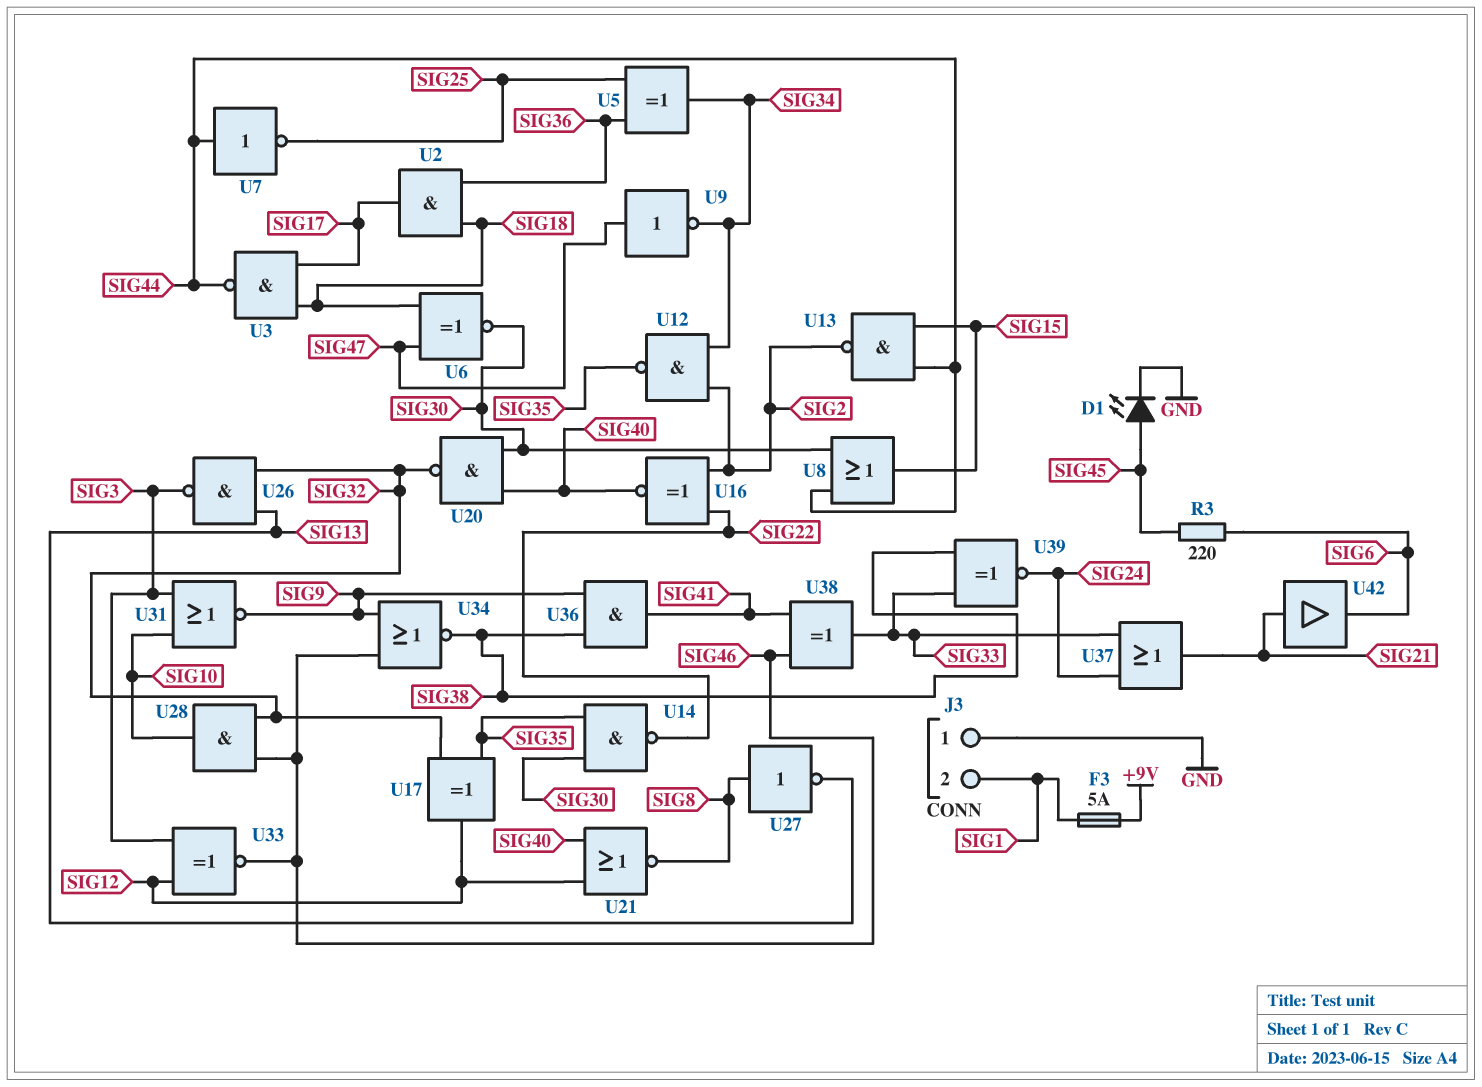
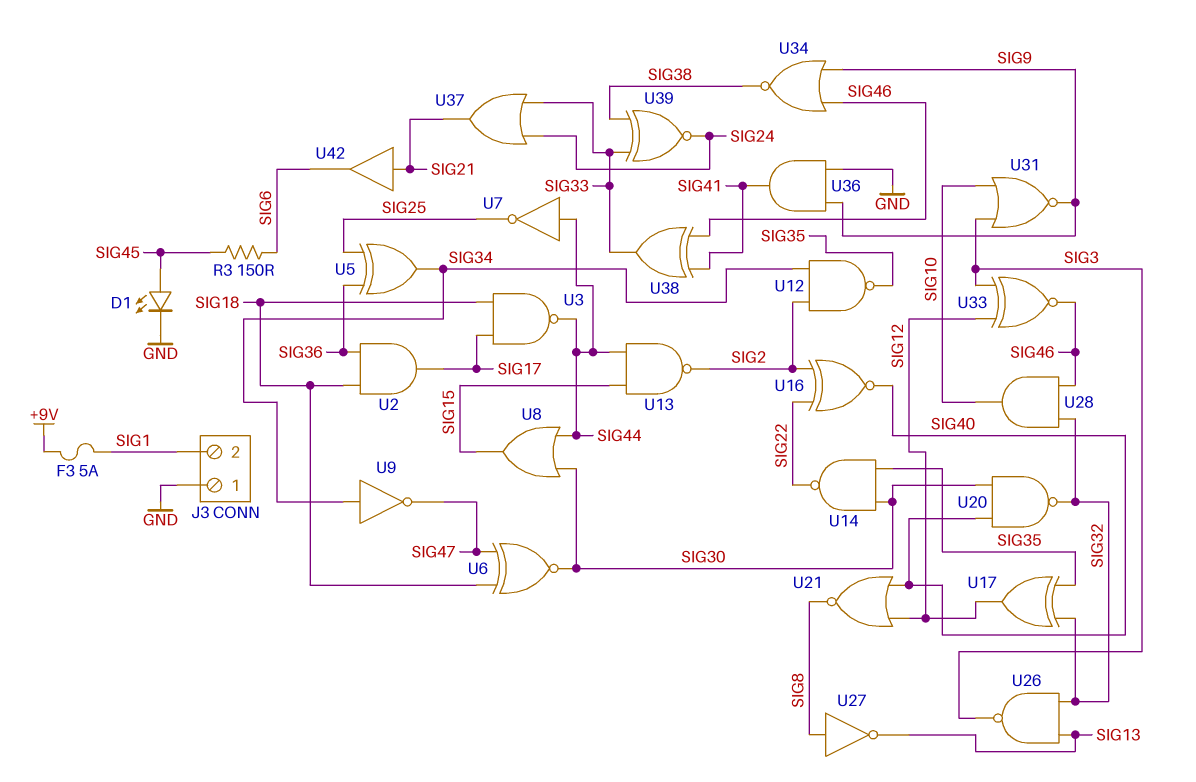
R3: 220 (SIG6, SIG45) -> 150 (SIG6, SIG45)
U9: NOT (in SIG47, out SIG34) -> NOT (in SIG34, out SIG47)
U36: AND (in SIG9, in SIG38, out SIG41) -> AND (in GND, in SIG9, out SIG41)

